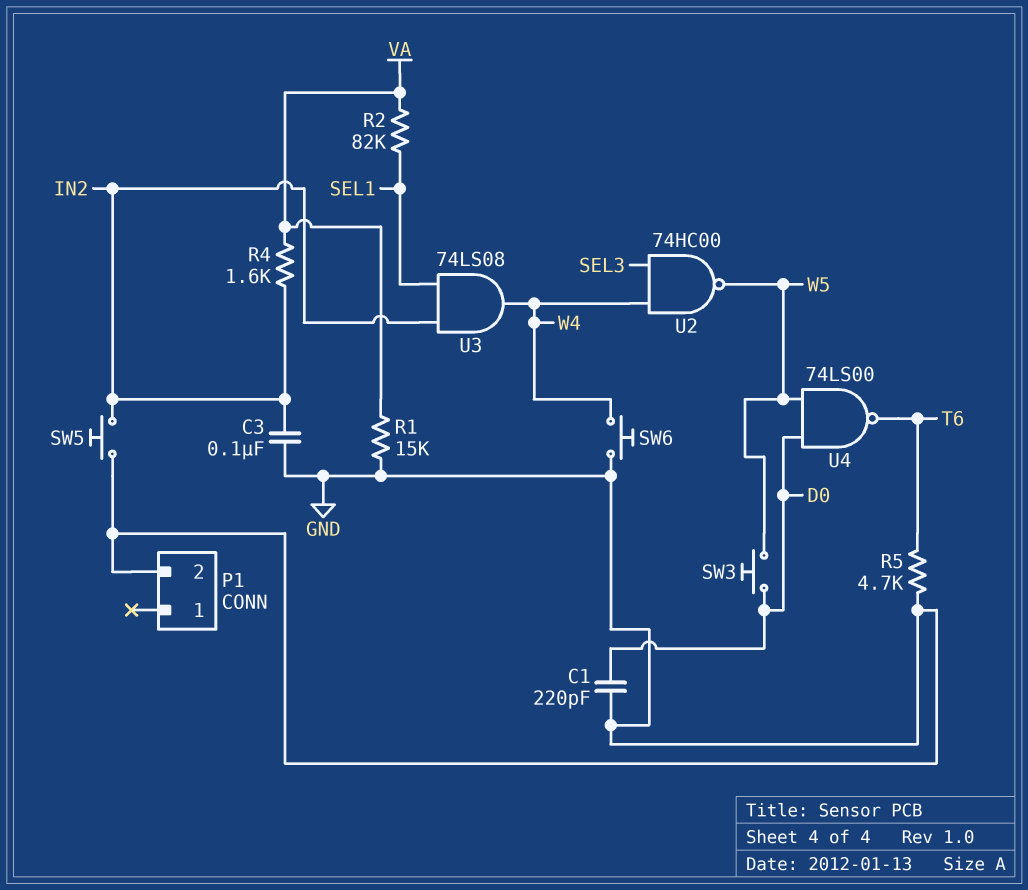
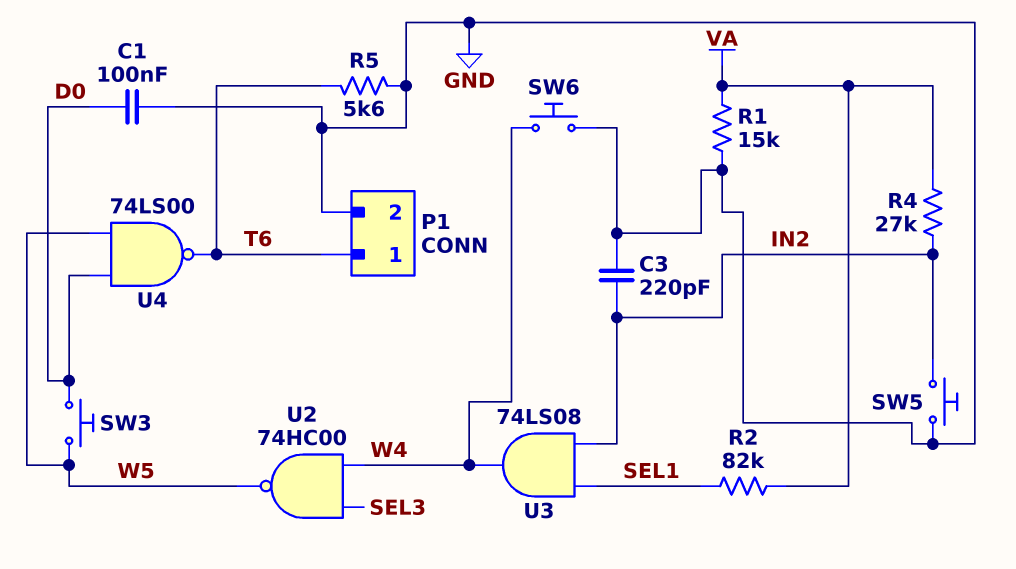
C1: 220pF (D0, GND) -> 100nF (D0, GND)
C3: 100nF (GND, IN2) -> 220pF (GND, IN2)
P1 pin 1: none -> T6
R4: 1.6k (IN2, VA) -> 27k (IN2, VA)
R5: 4.7k (GND, T6) -> 5.6k (GND, T6)

